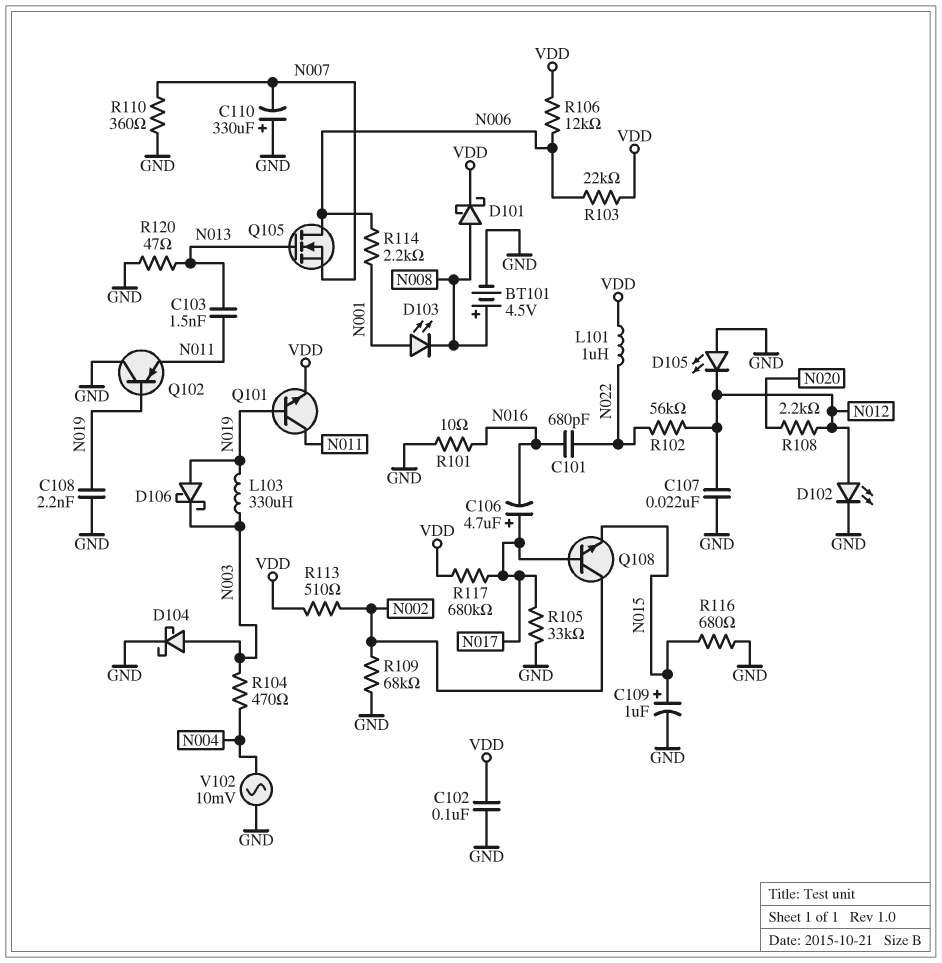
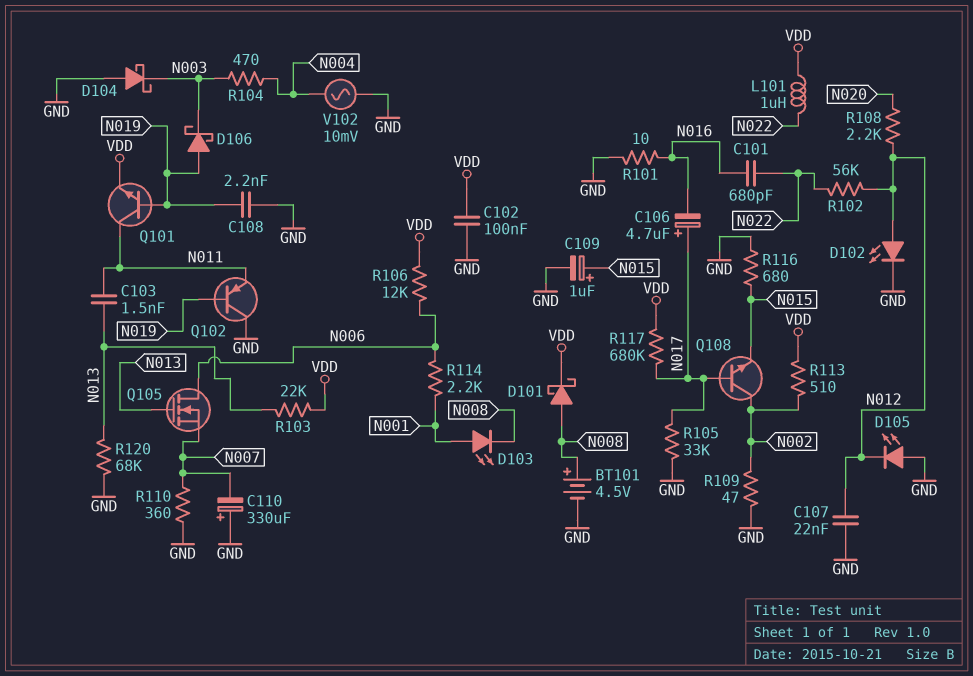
D104: schottky (A N003, K GND) -> schottky (A GND, K N003)
L103: 330uH (N003, N019) -> none
R103: 22k (N006, VDD) -> 22k (N013, VDD)
R109: 68k (GND, N002) -> 47 (GND, N002)
R120: 47 (GND, N013) -> 68k (GND, N013)

